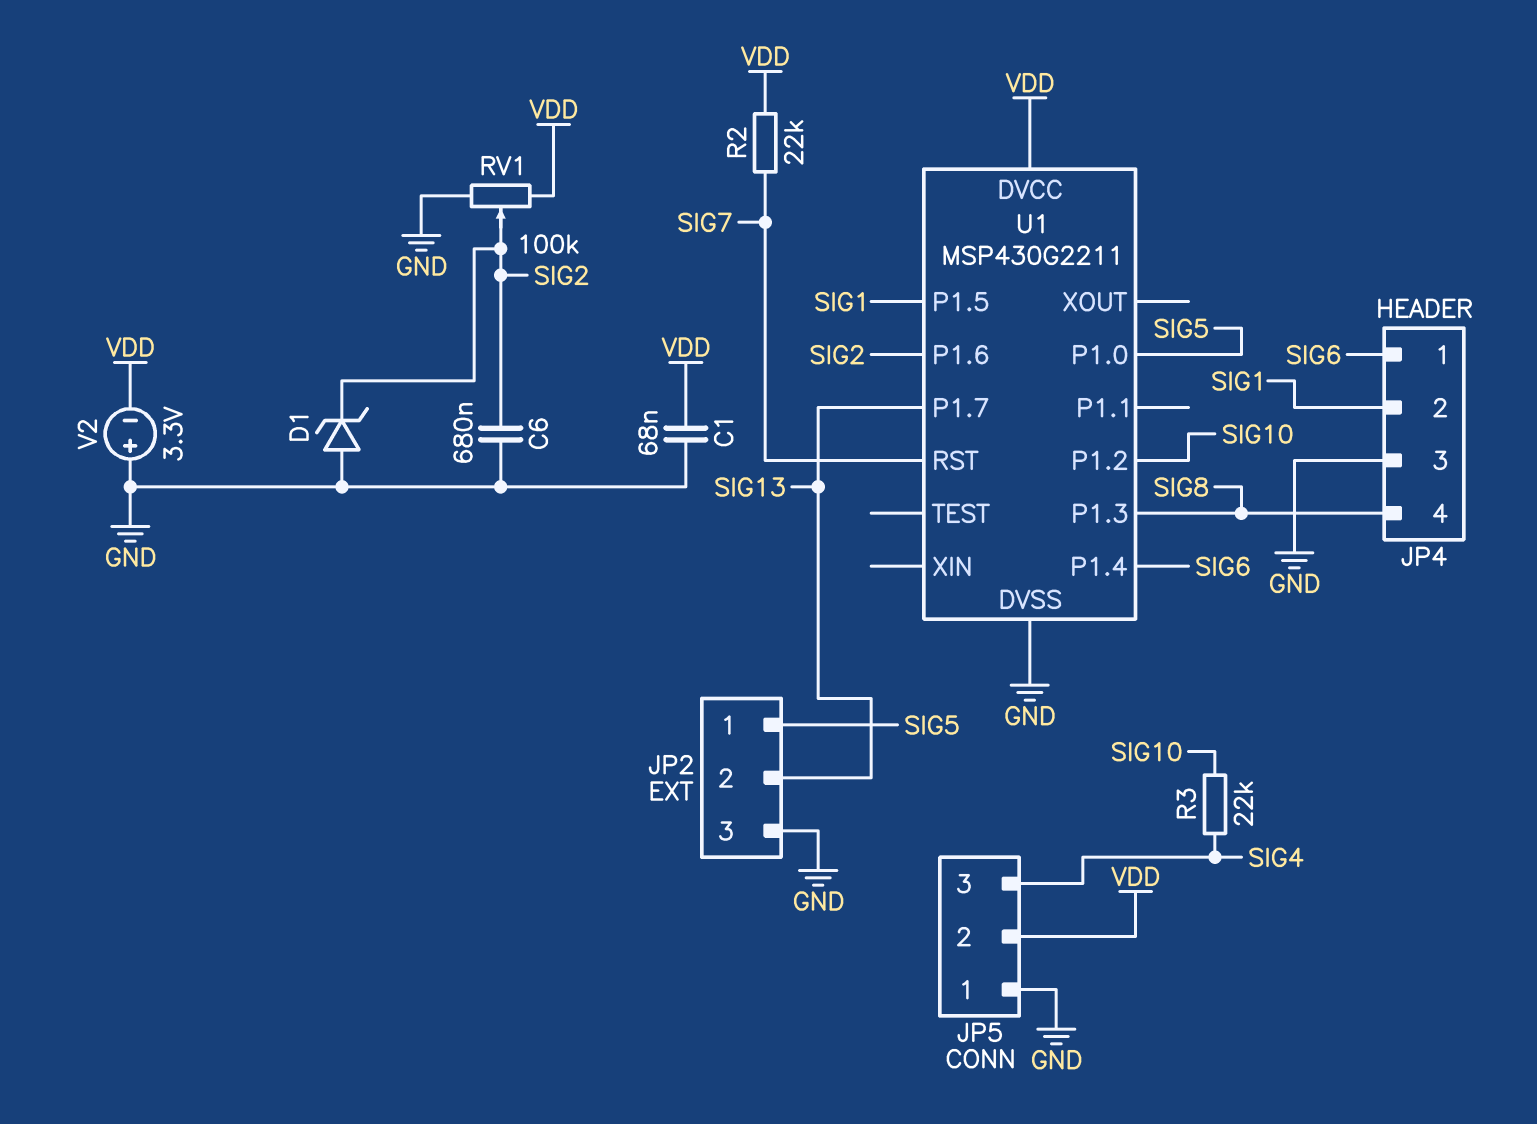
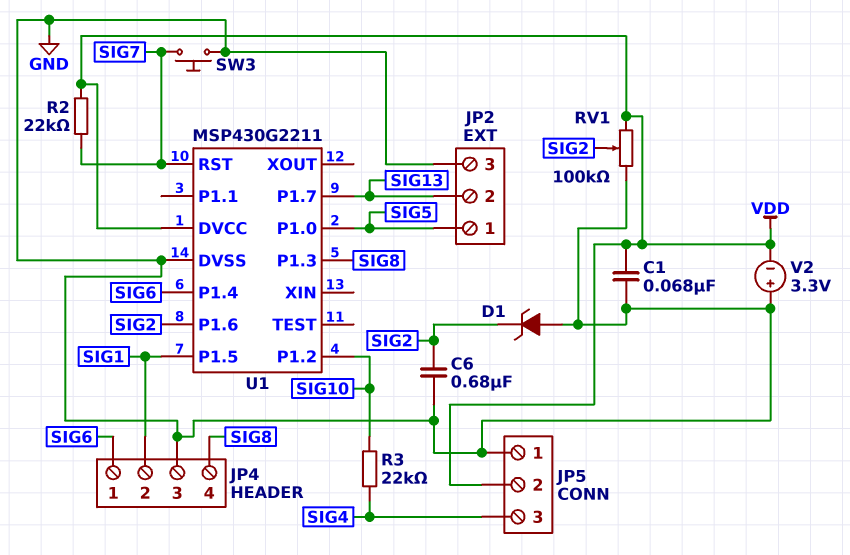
SW3: none -> button (GND, SIG7)

